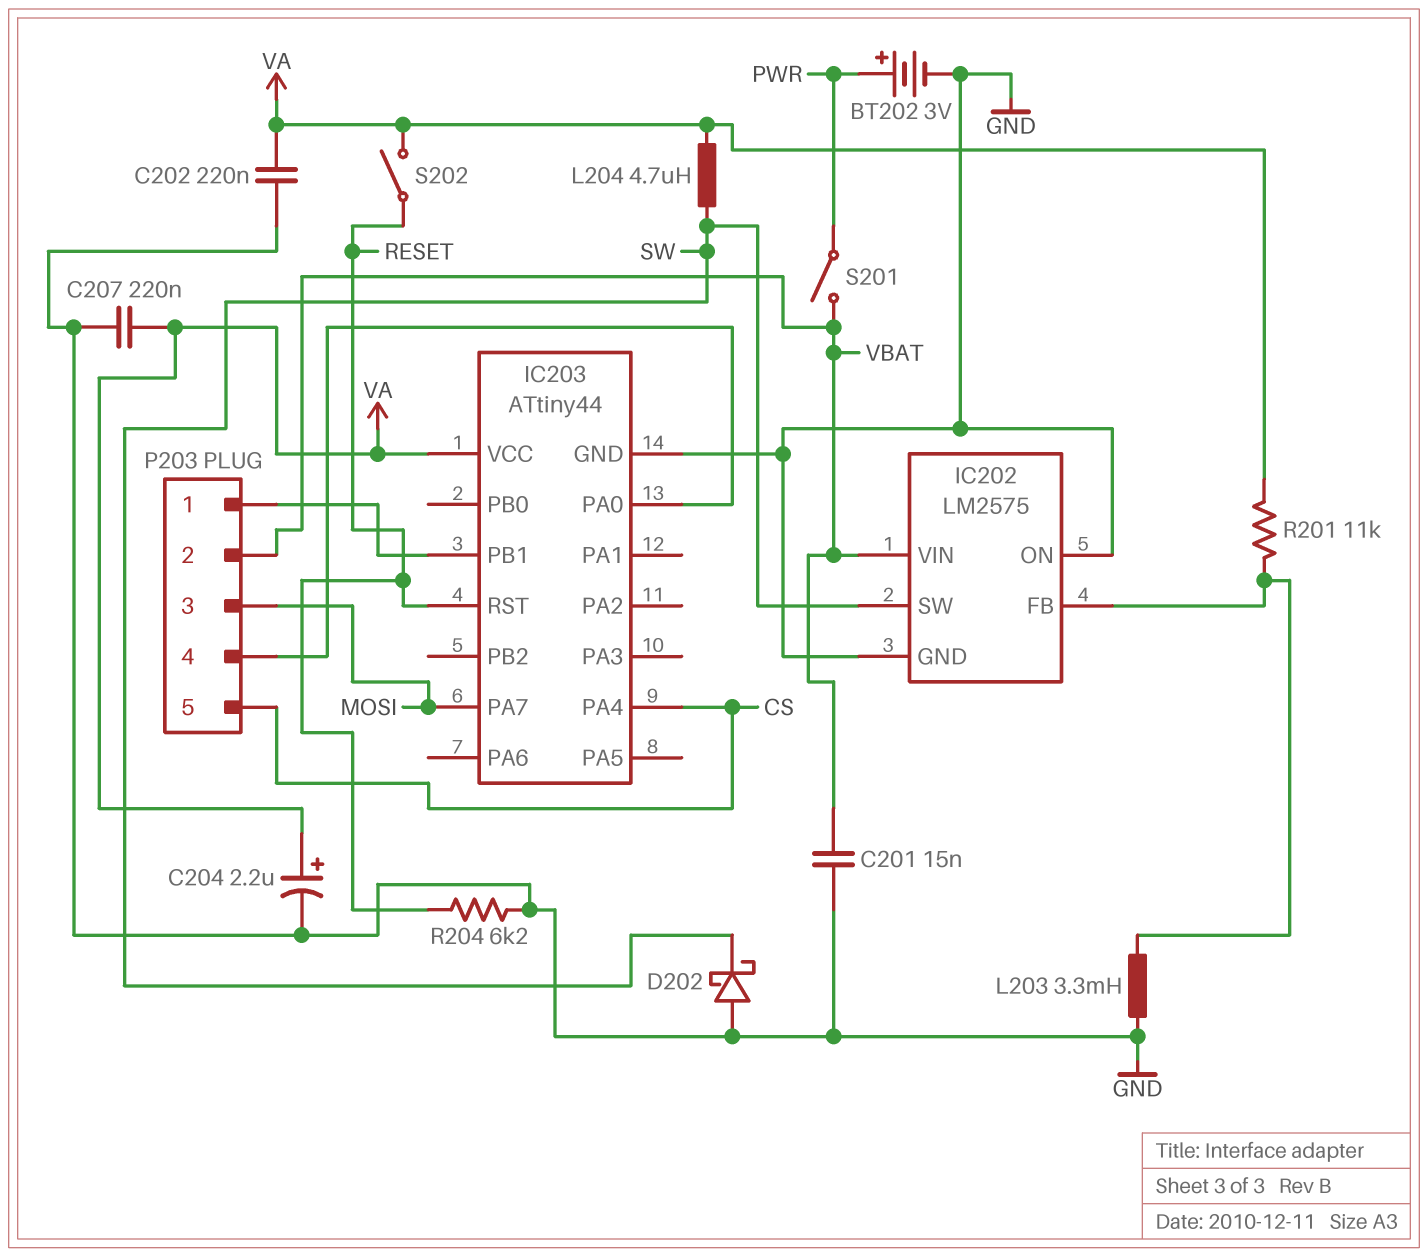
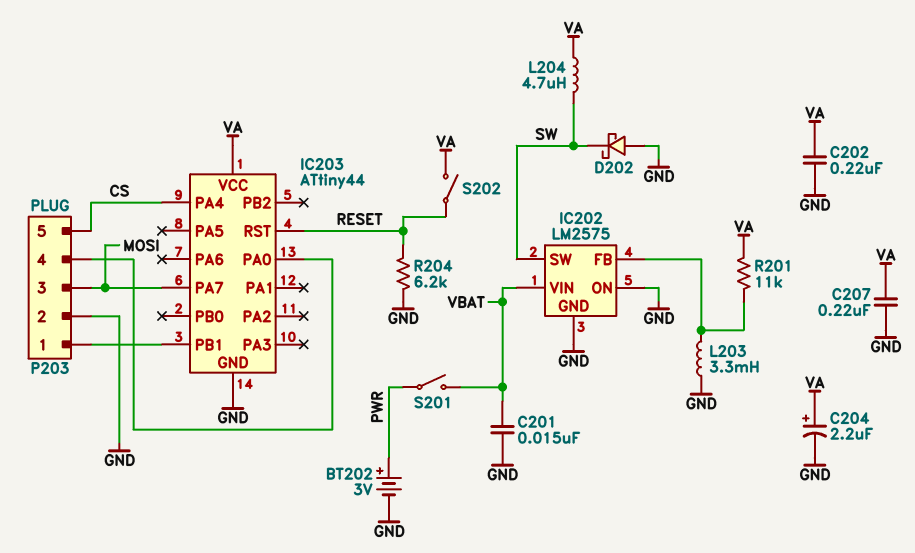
P203 pin 2: VBAT -> GND

